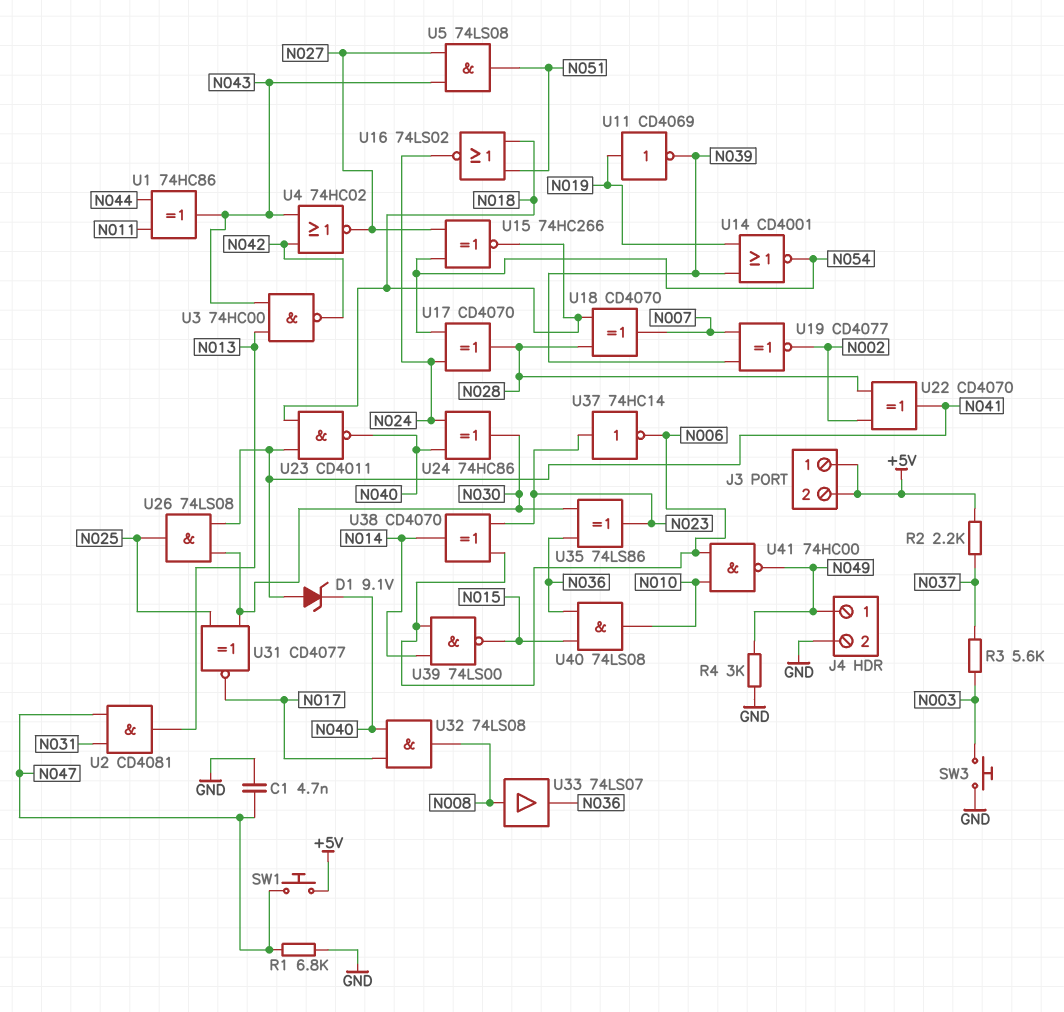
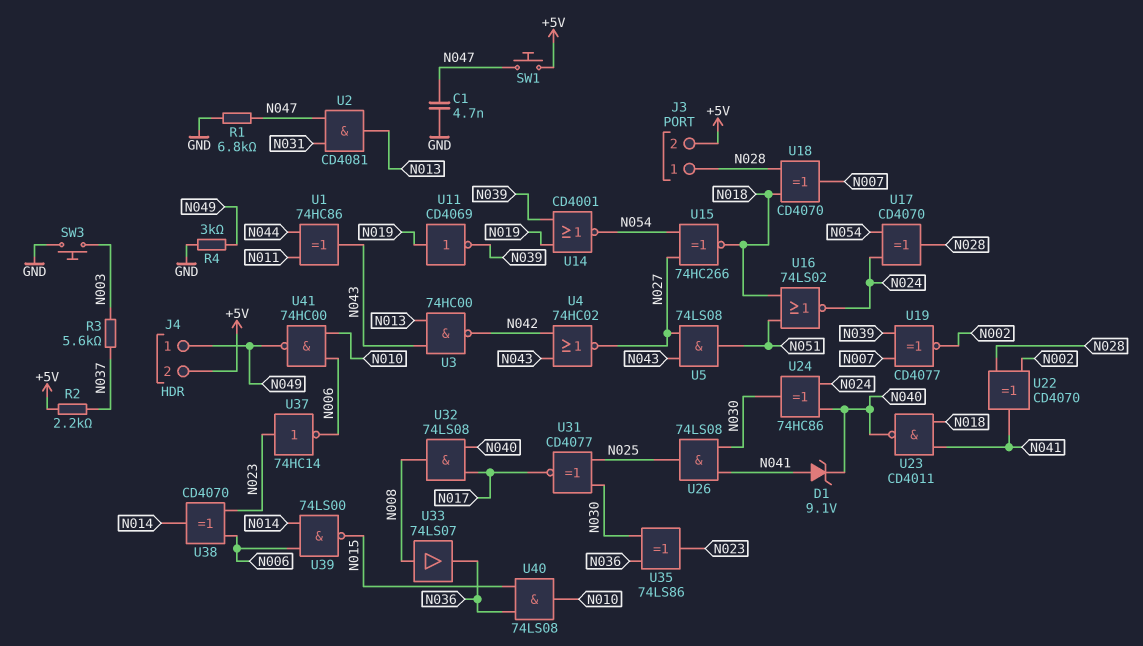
J3 pin 1: +5V -> N028
J4 pin 2: GND -> +5V

